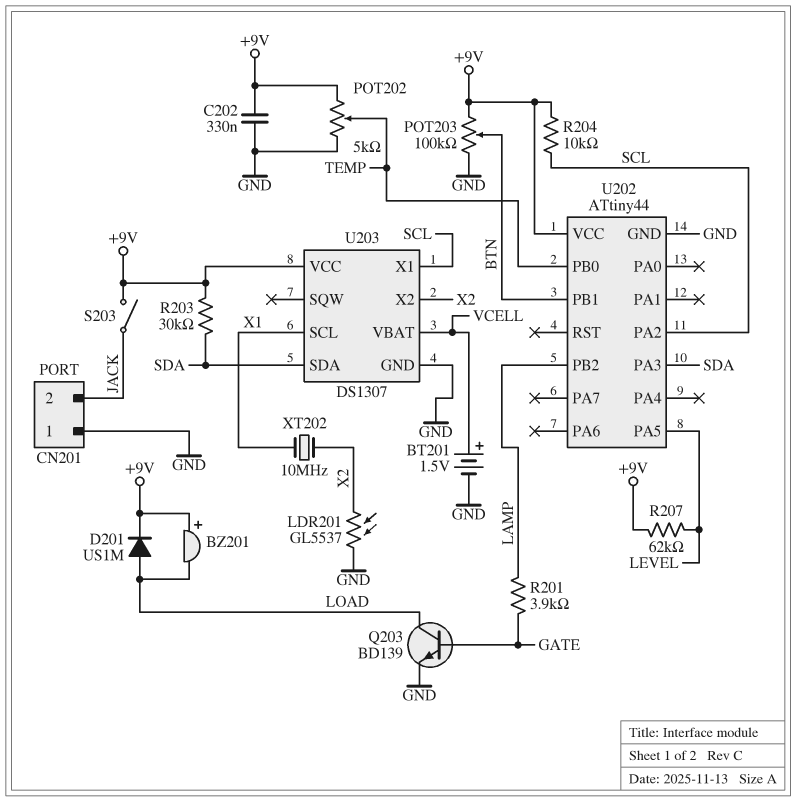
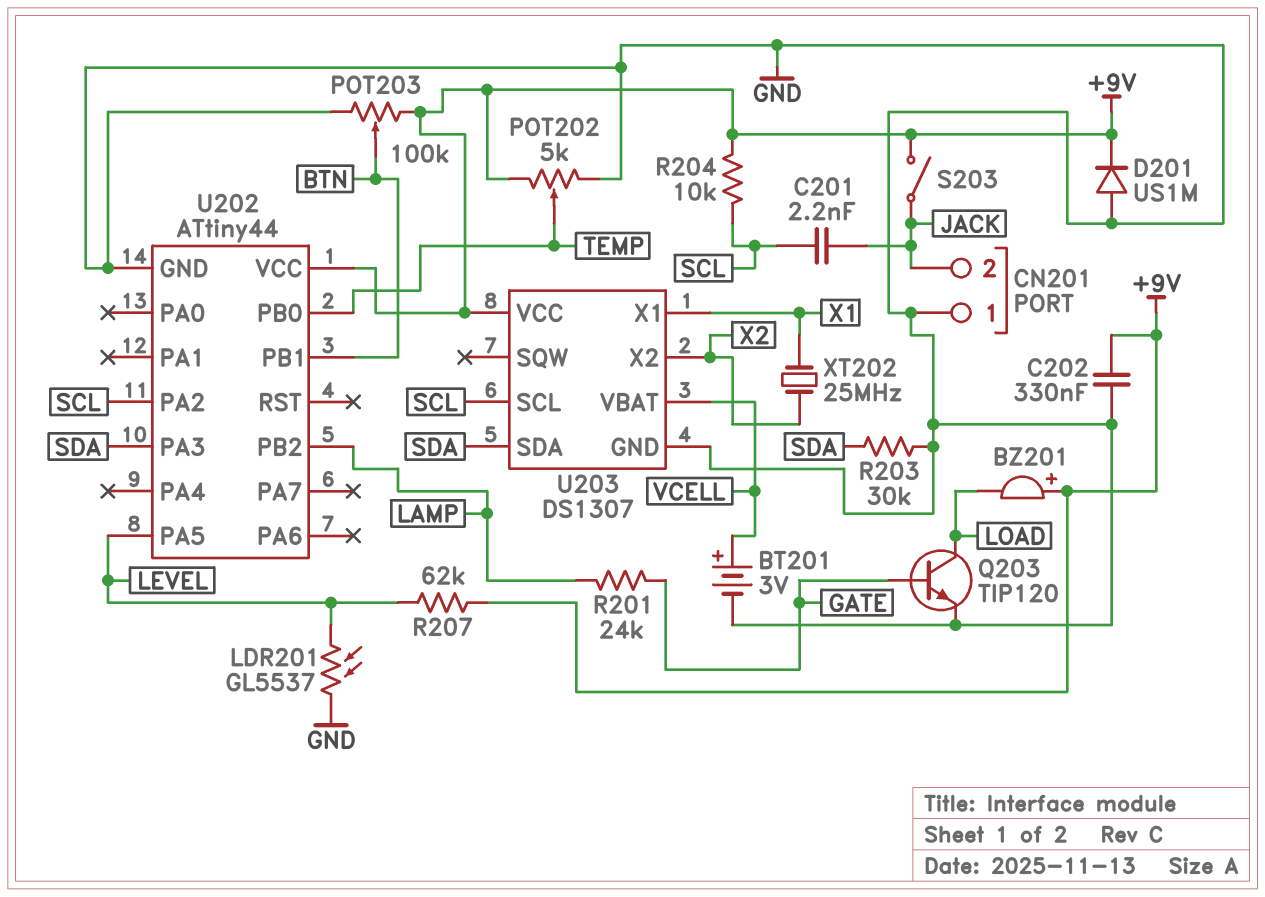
BT201: 1.5V (plus VCELL, minus GND) -> 3V (plus VCELL, minus GND)
C201: none -> 2.2nF (JACK, SCL)
D201: diode US1M (A LOAD, K +9V) -> diode US1M (A GND, K +9V)
LDR201: GL5537 (GND, X2) -> GL5537 (GND, LEVEL)
Q203: NPN BD139 (B GATE, C LOAD, E GND) -> NPN TIP120 (B GATE, C LOAD, E GND)
R201: 3.9k (GATE, LAMP) -> 24k (GATE, LAMP)
R203: 30k (+9V, SDA) -> 30k (GND, SDA)
U203 pin SCL: X1 -> SCL
U203 pin X1: SCL -> X1
XT202: 10MHz (X1, X2) -> 25MHz (X1, X2)

